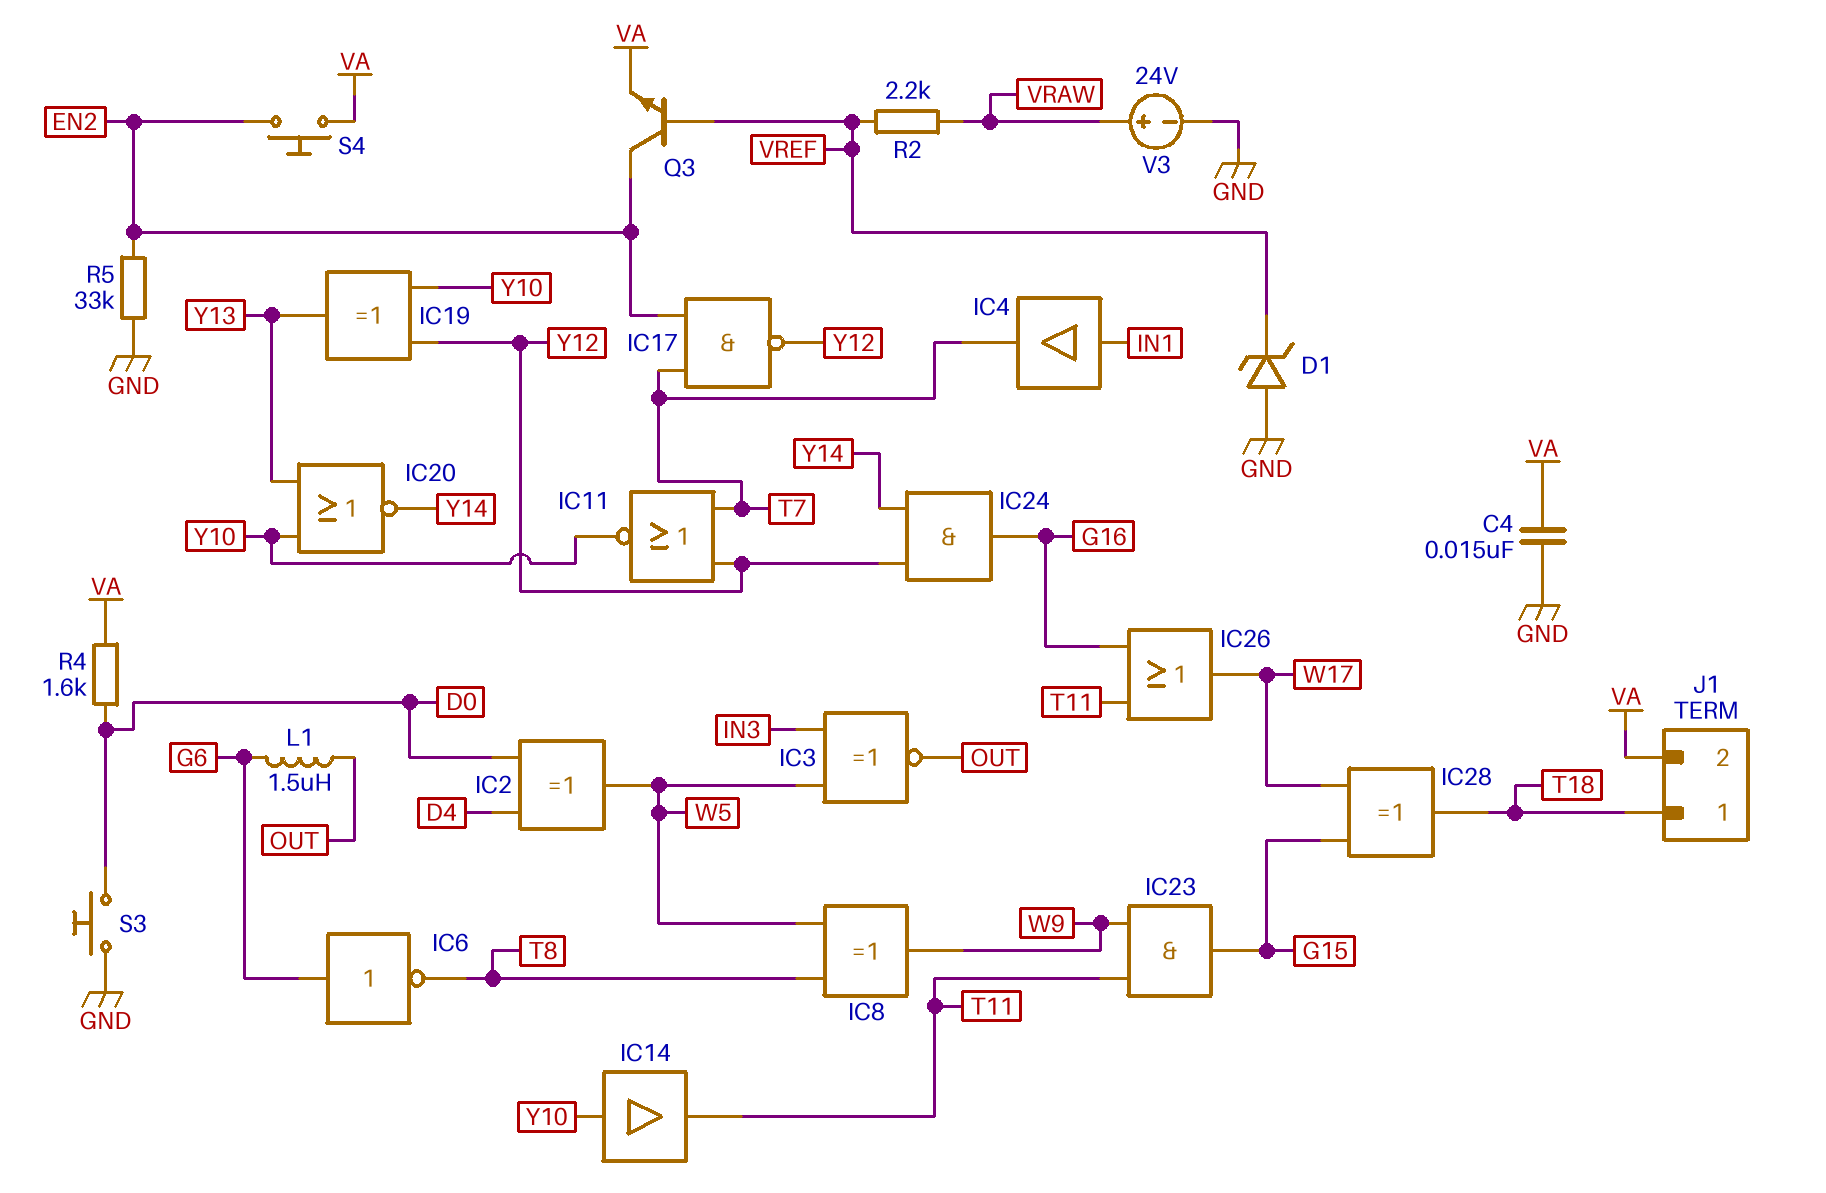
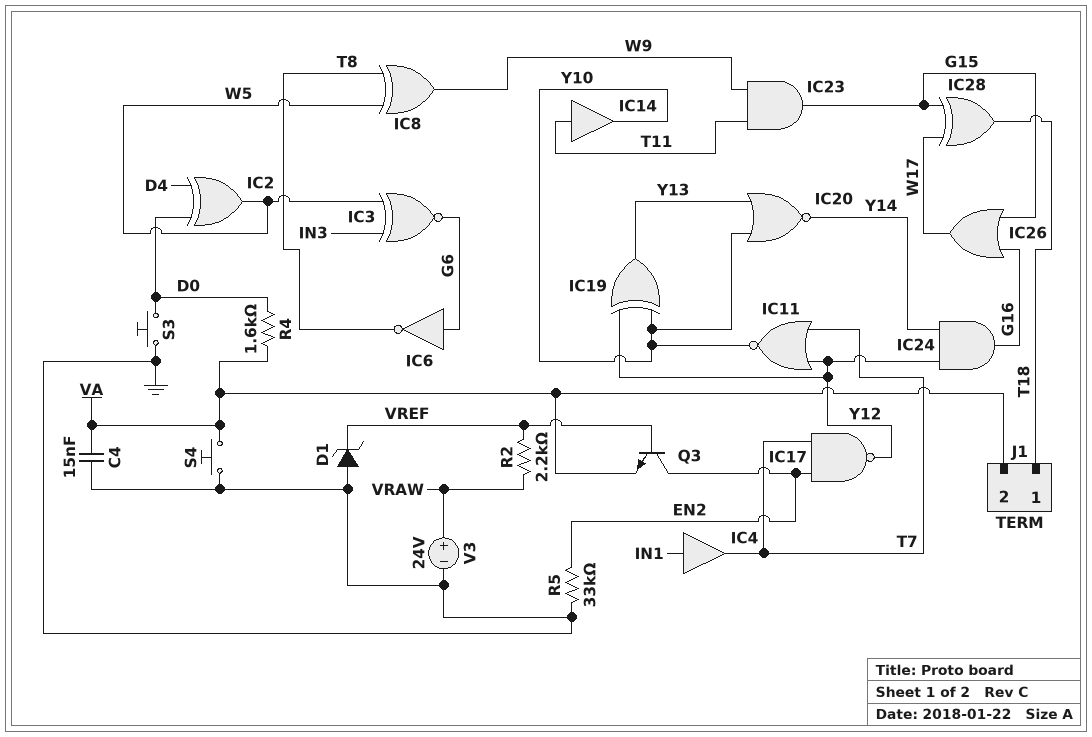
IC3: XNOR (in IN3, in W5, out OUT) -> XNOR (in IN3, in W5, out G6)
IC14: buffer (in Y10, out T11) -> buffer (in T11, out Y10)
IC26: OR (in G16, in T11, out W17) -> OR (in G15, in G16, out W17)
L1: 1.5uH (G6, OUT) -> none
S4: button (EN2, VA) -> button (GND, VA)

